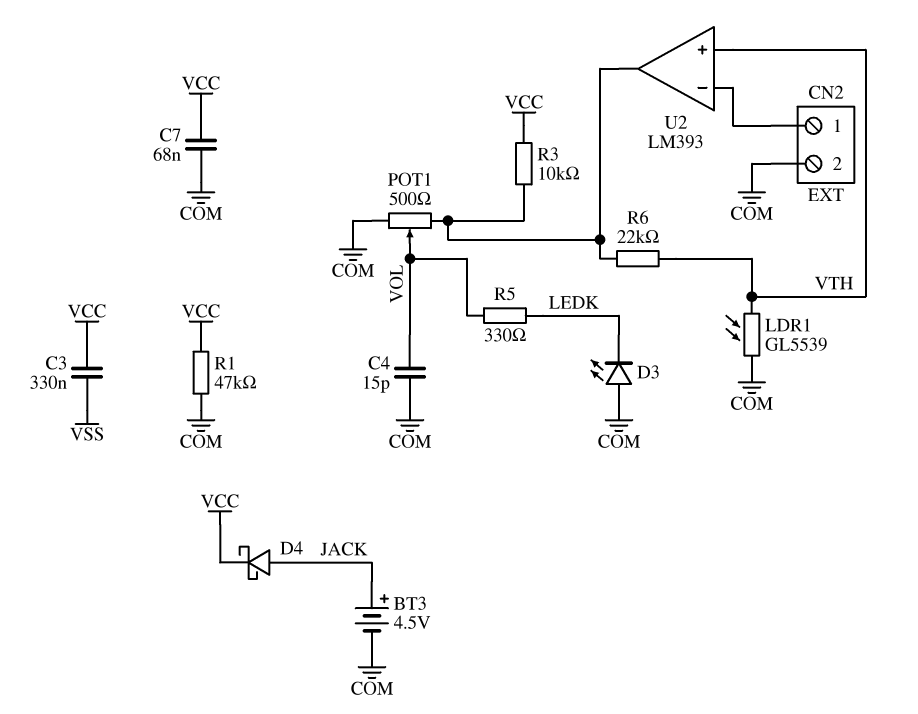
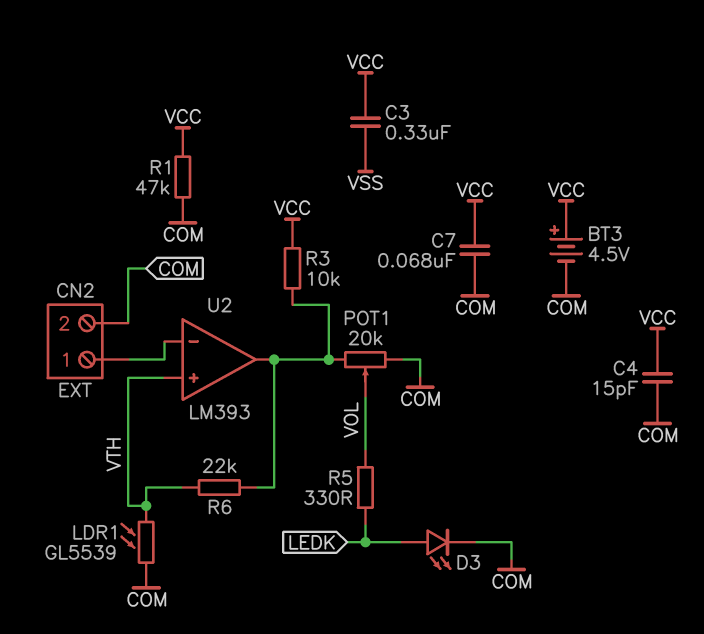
BT3: 4.5V (plus JACK, minus COM) -> 4.5V (plus VCC, minus COM)
C4: 15pF (COM, VOL) -> 15pF (COM, VCC)
D3: LED (A COM, K LEDK) -> LED (A LEDK, K COM)
D4: schottky (A JACK, K VCC) -> none
POT1: 500 (COM, U2/out, wiper VOL) -> 20k (COM, U2/out, wiper VOL)

